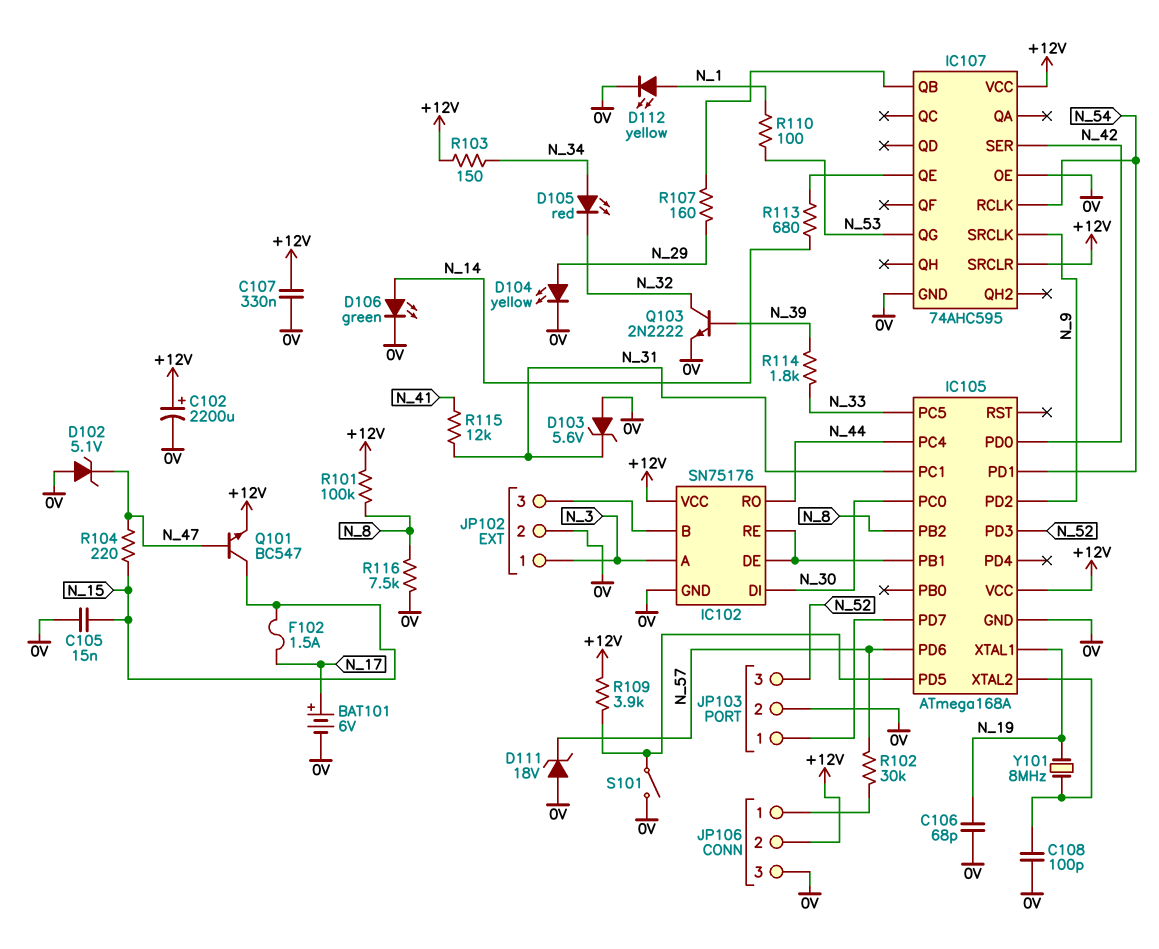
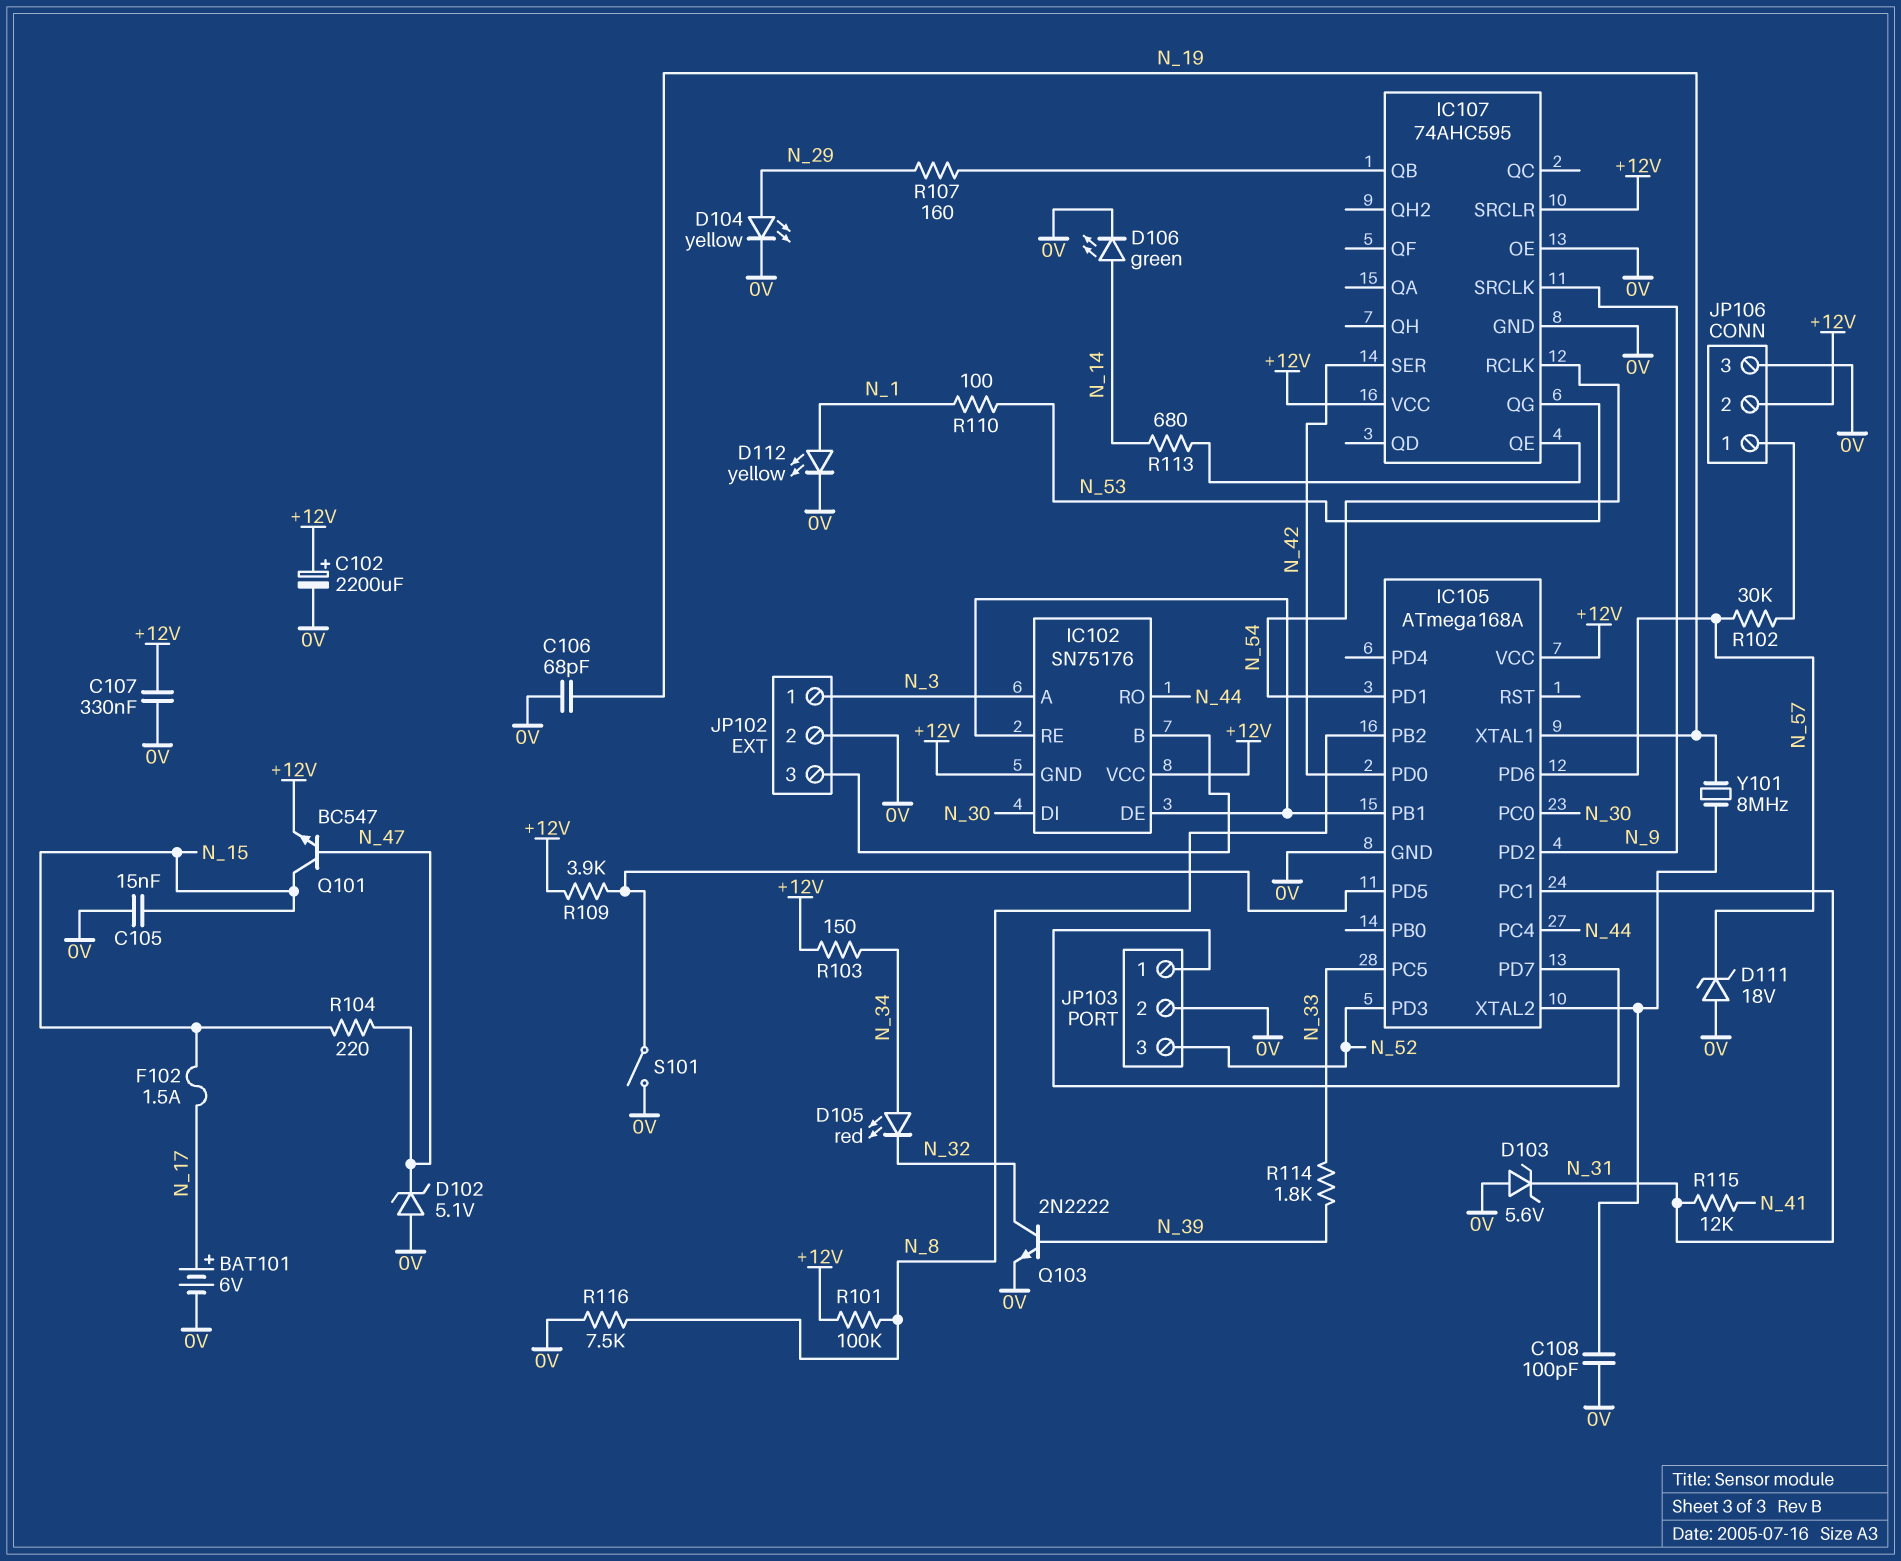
IC102 pin GND: 0V -> +12V

